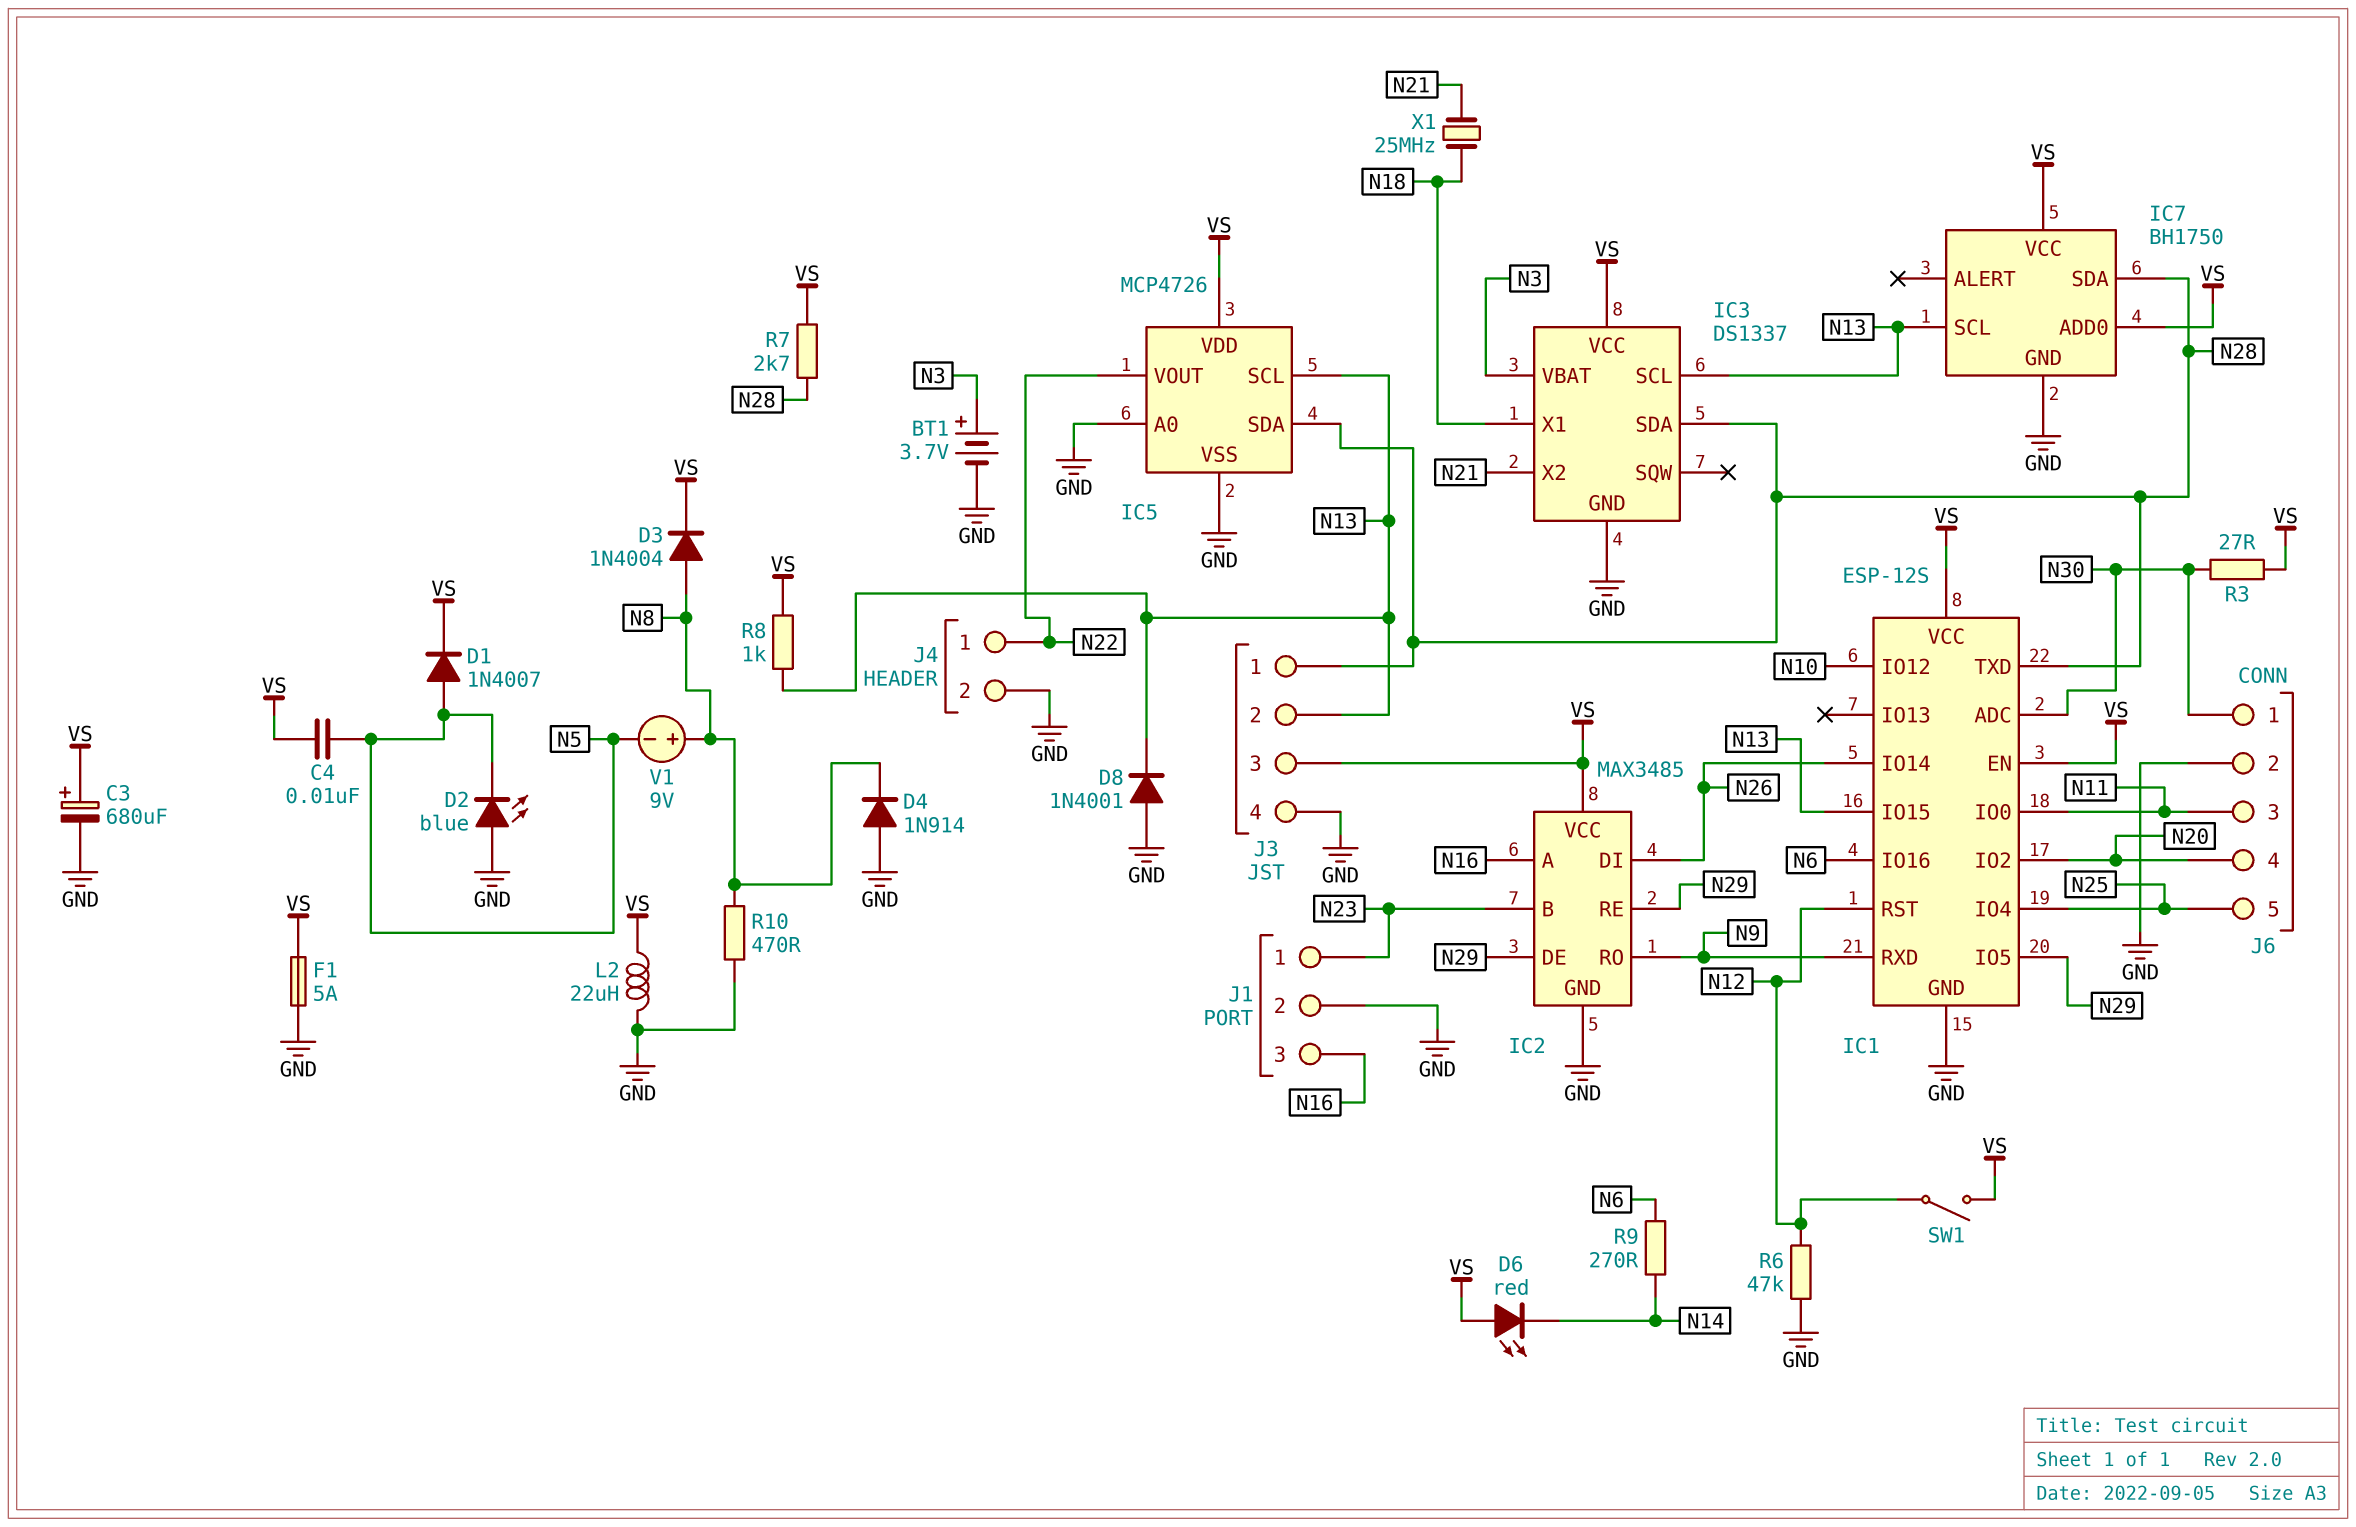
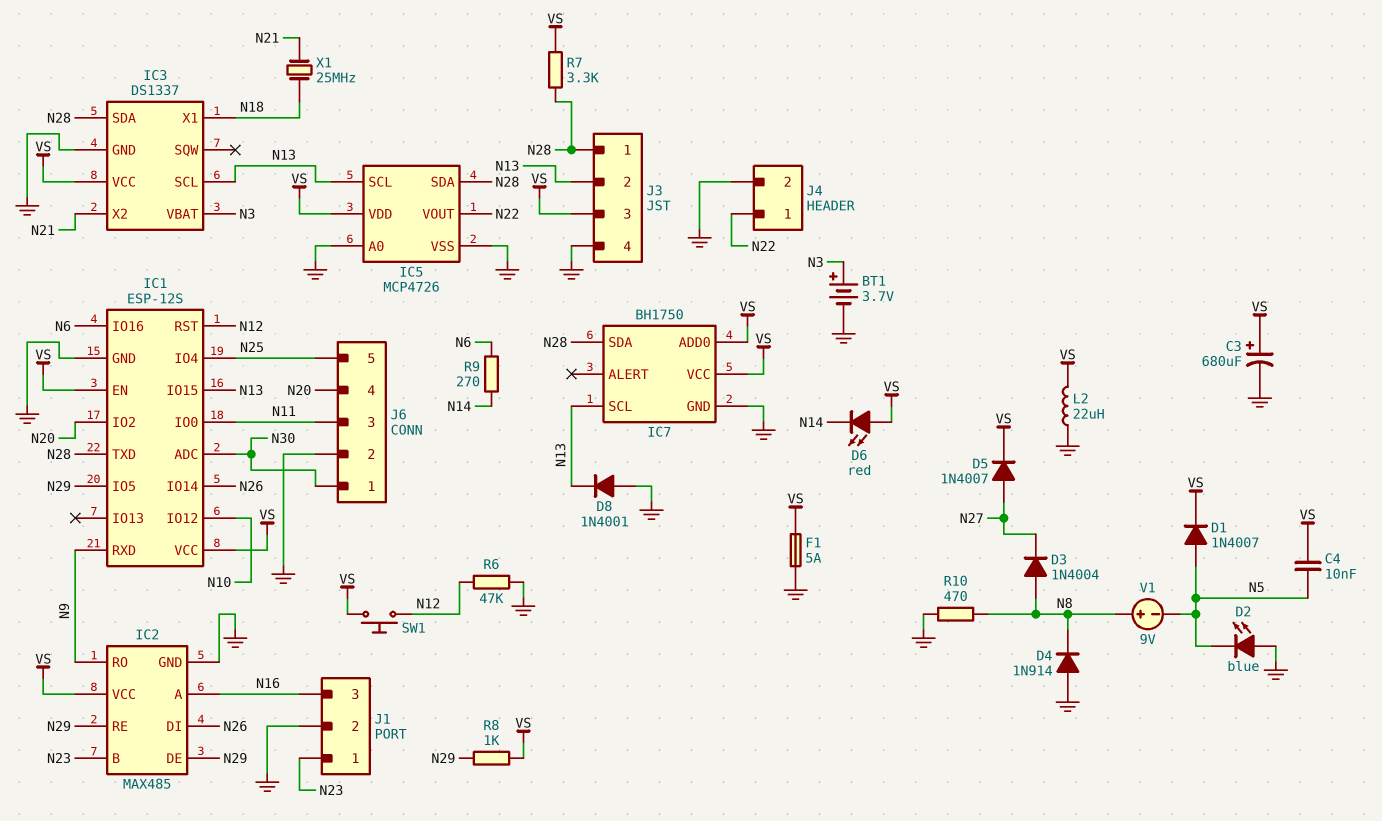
D3: diode 1N4004 (A N8, K VS) -> diode 1N4004 (A N8, K N27)
D5: none -> diode 1N4007 (A N27, K VS)
IC2: MAX3485 -> MAX485
R3: 27 (N30, VS) -> none
R7: 2.7k (N28, VS) -> 3.3k (N28, VS)
R8: 1k (N13, VS) -> 1k (N29, VS)
SW1: switch (N12, VS) -> button (N12, VS)

